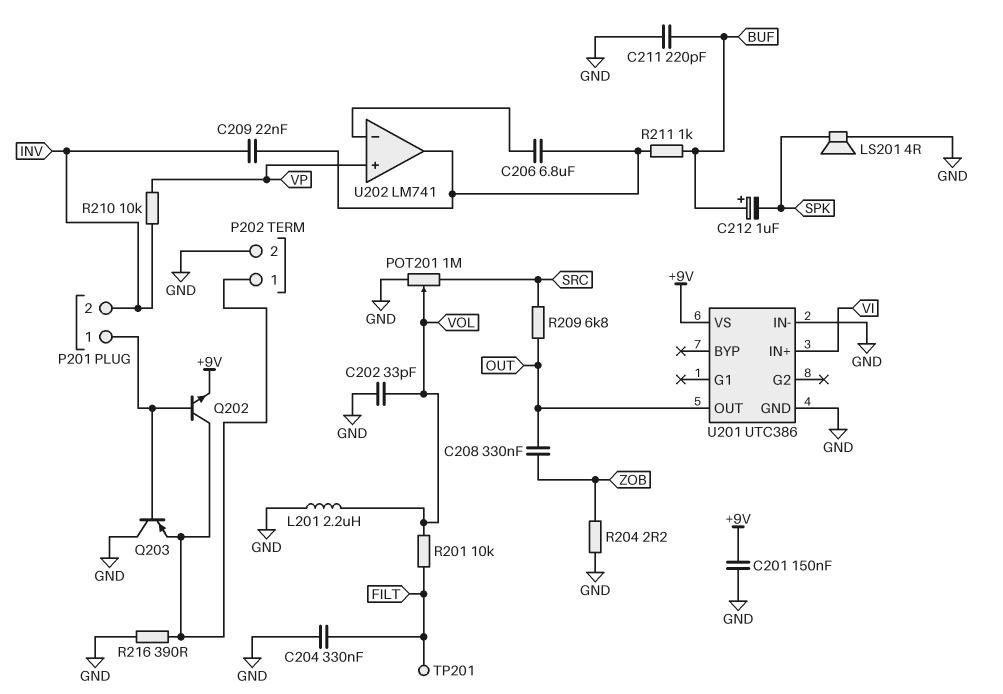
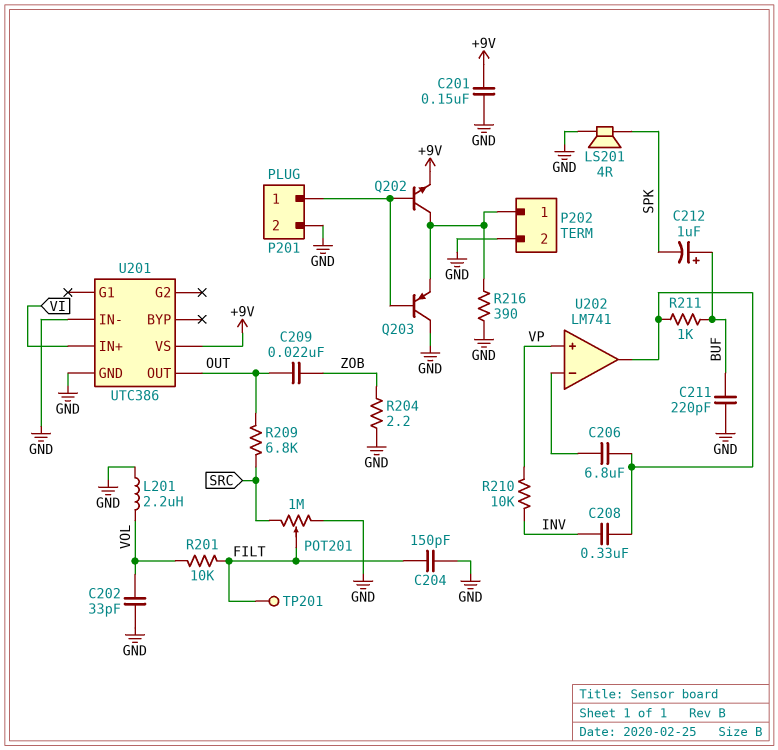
C204: 330nF (FILT, GND) -> 150pF (FILT, GND)
C208: 330nF (OUT, ZOB) -> 330nF (INV, U202/out)
C209: 22nF (INV, U202/out) -> 22nF (OUT, ZOB)
P201 pin 2: INV -> GND
POT201: 1M (GND, SRC, wiper VOL) -> 1M (GND, SRC, wiper FILT)

